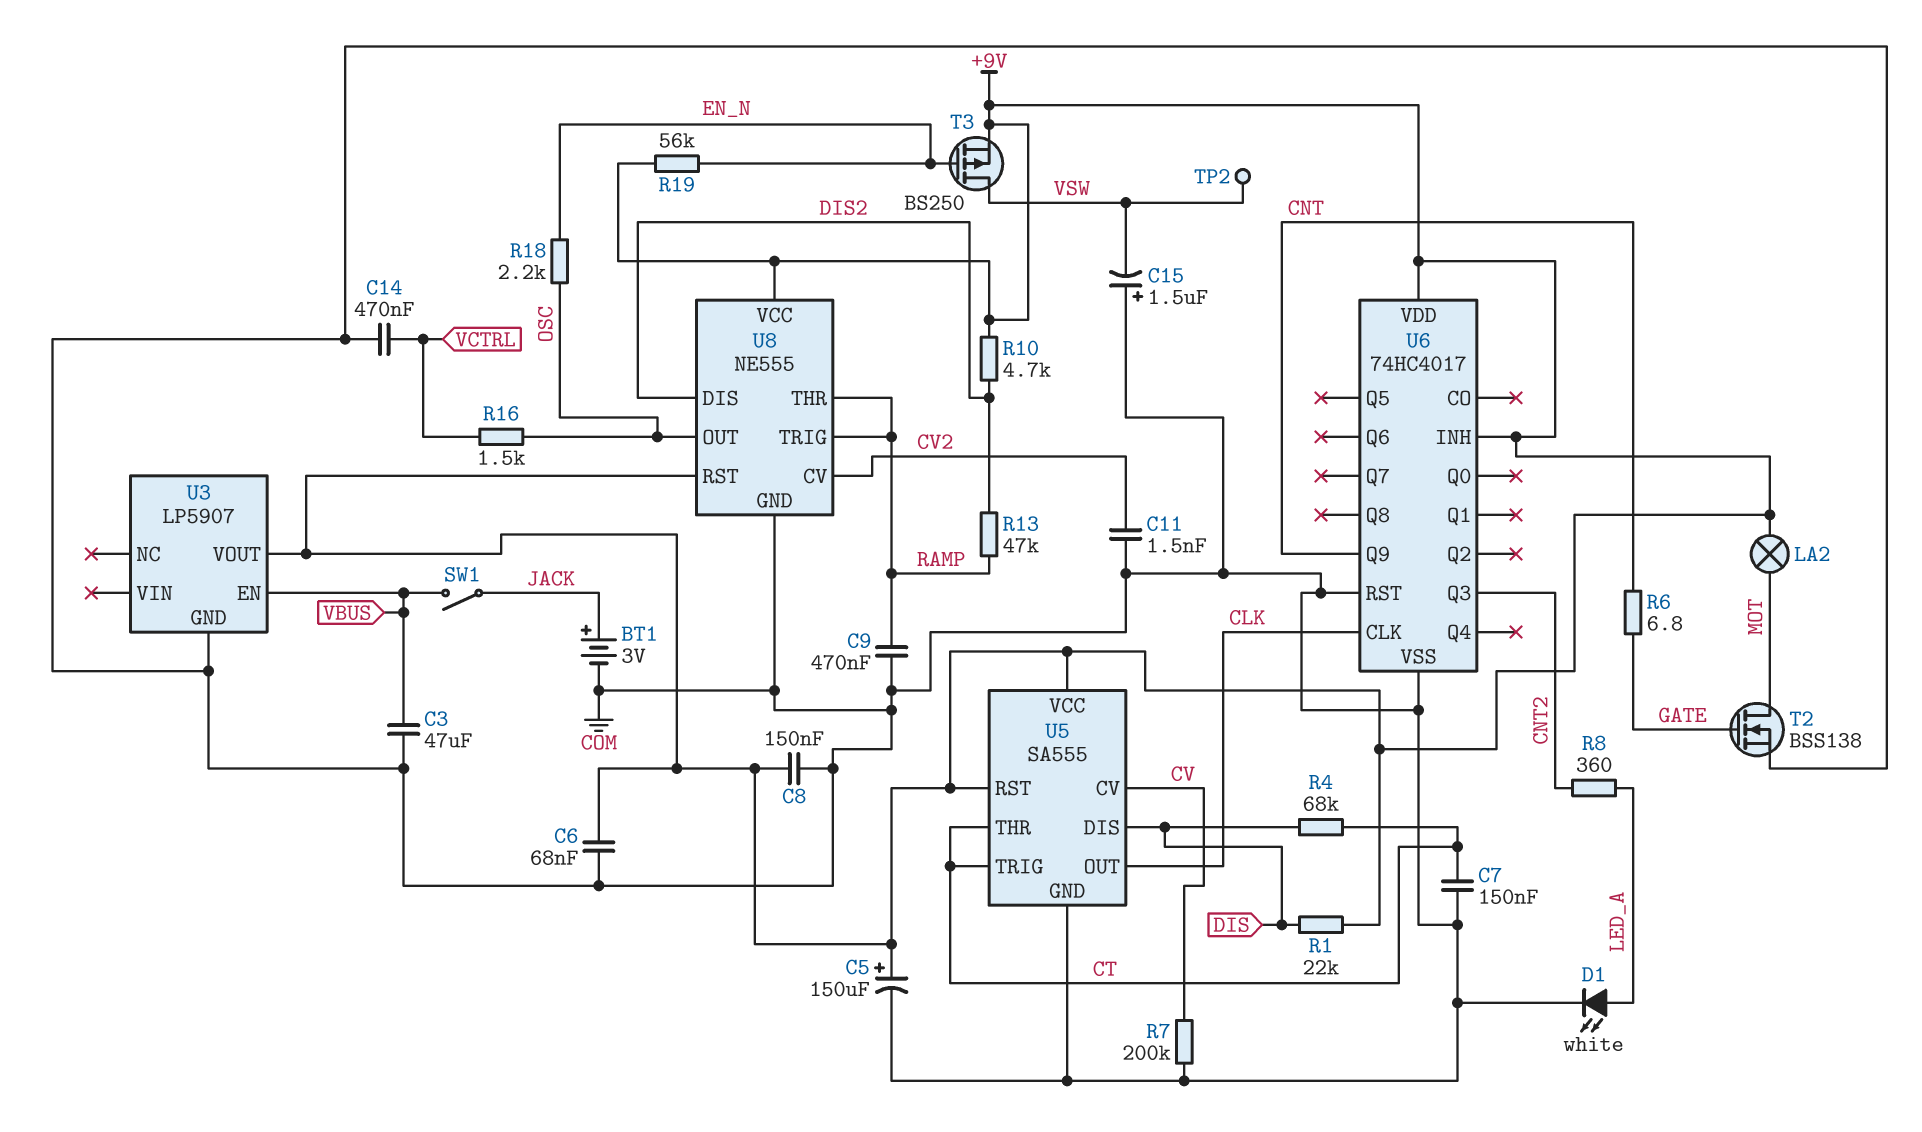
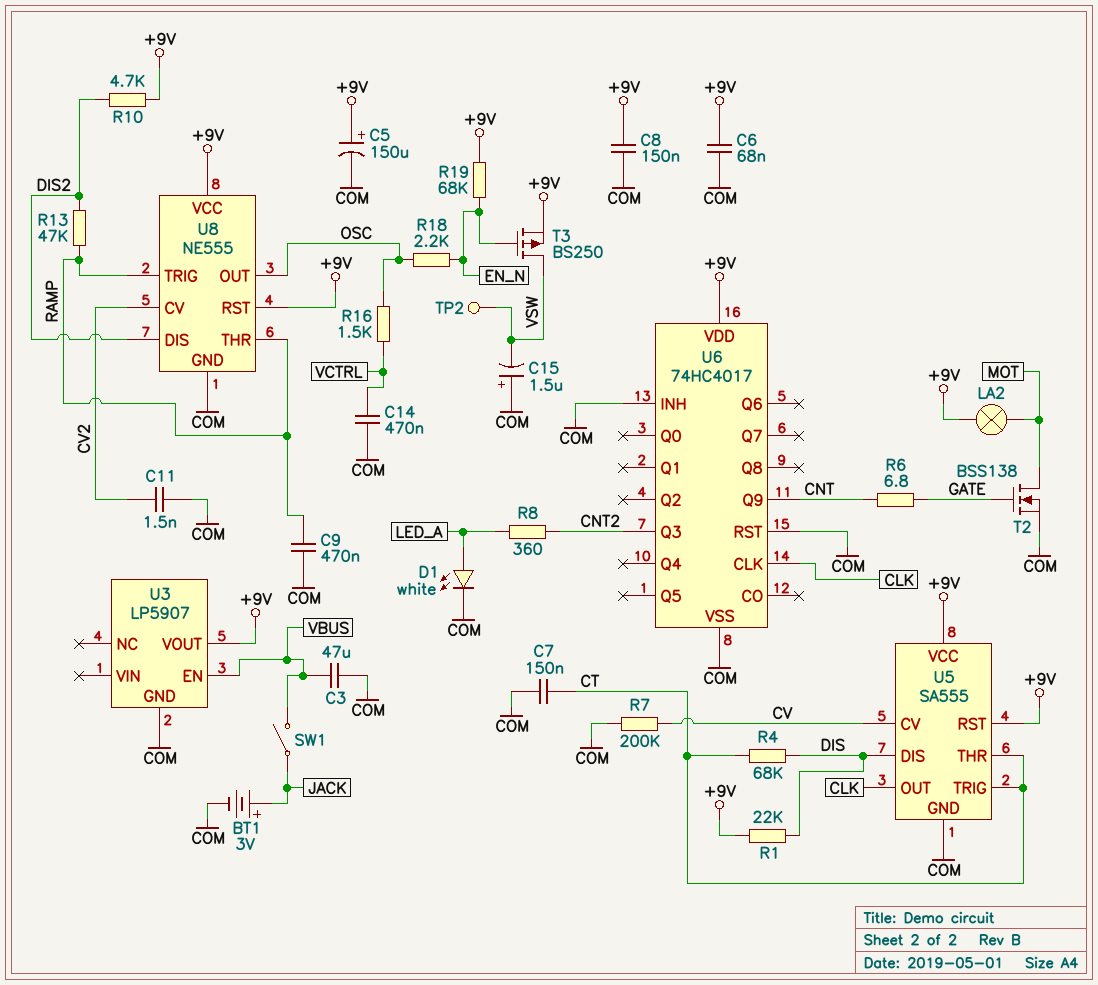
R19: 56k (+9V, EN_N) -> 68k (+9V, EN_N)
U6 pin INH: +9V -> COM

